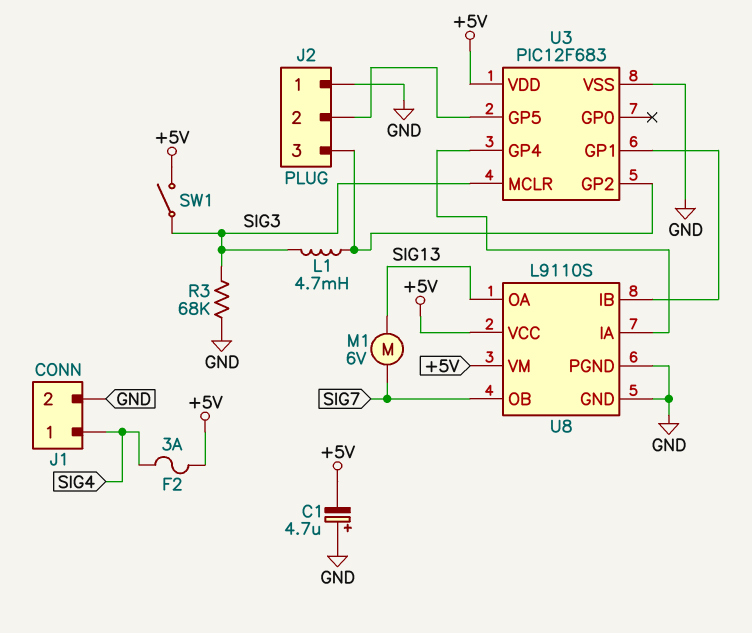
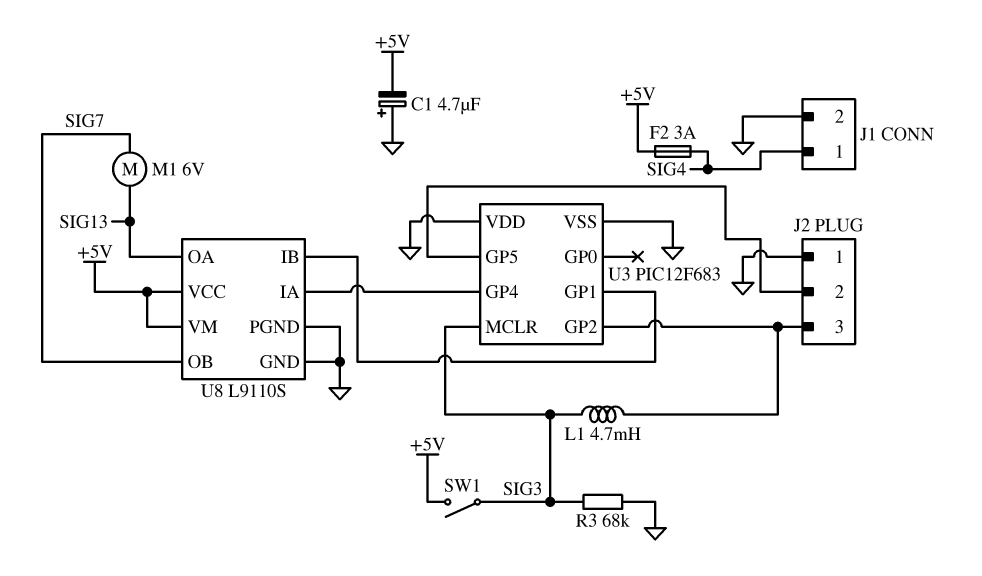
U3 pin VDD: +5V -> GND

